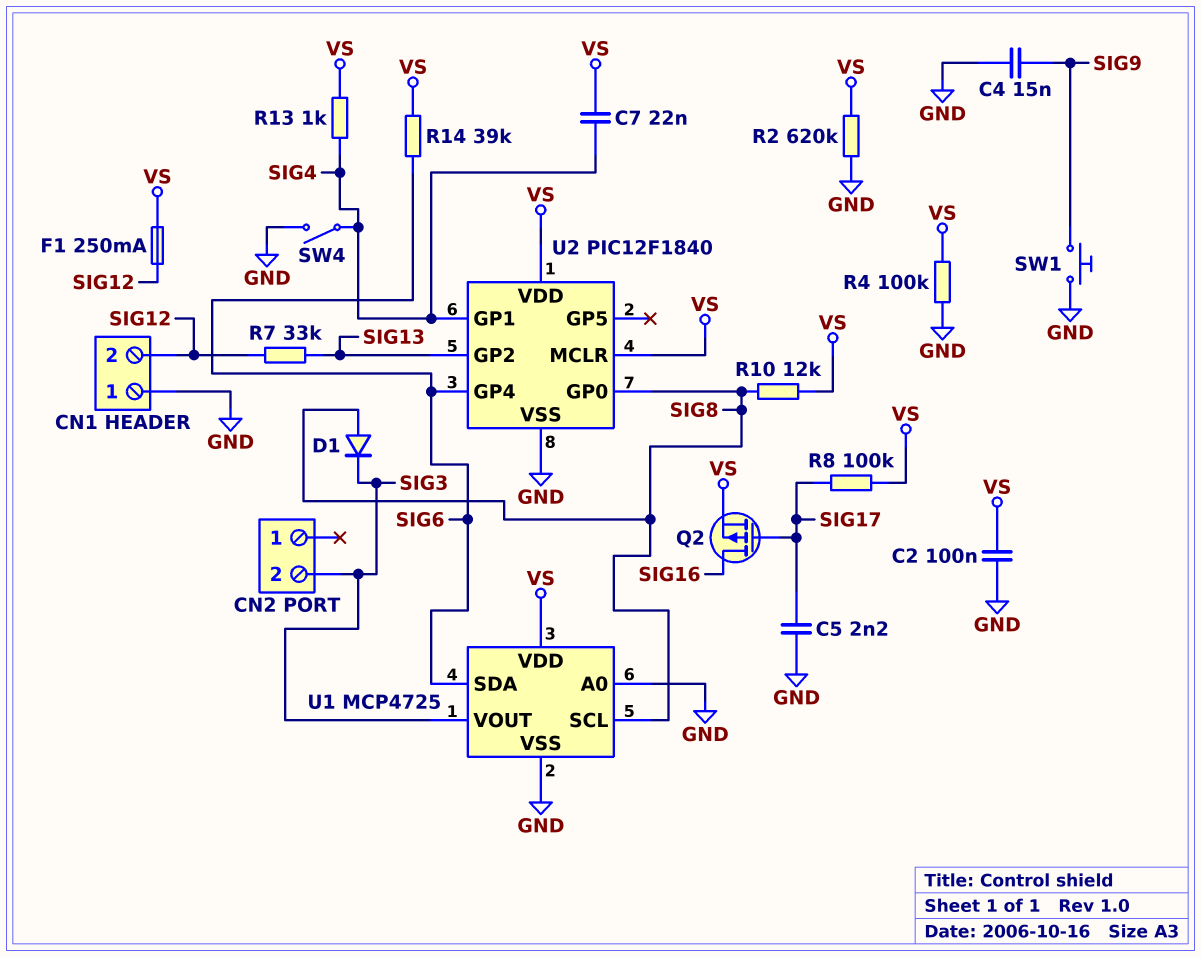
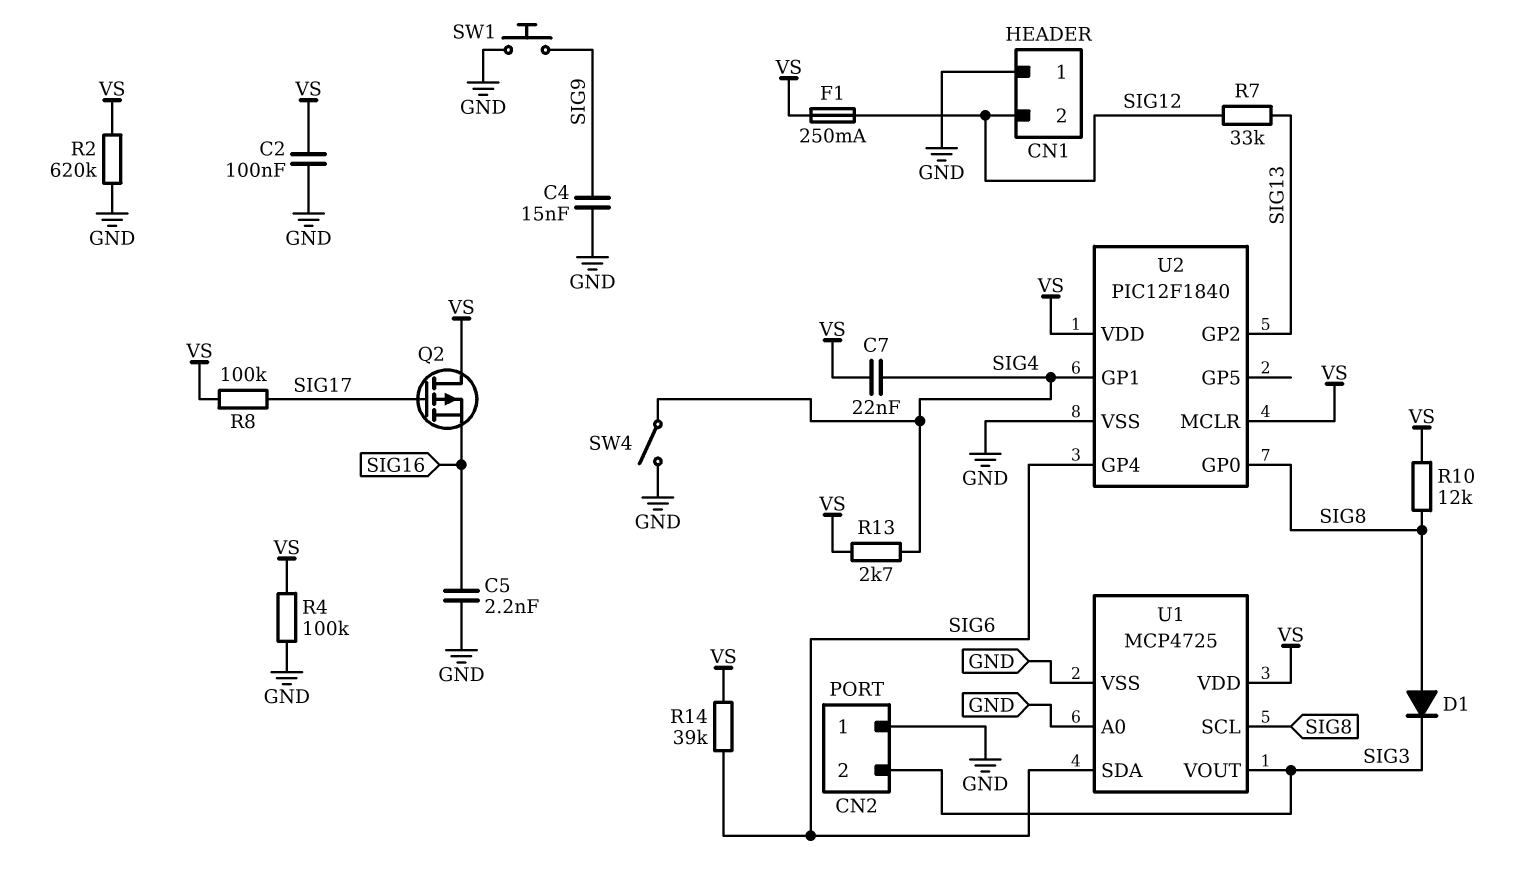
C5: 2.2nF (GND, SIG17) -> 2.2nF (GND, SIG16)
CN2 pin 1: none -> GND
Q2: PMOS (G SIG17, D SIG16, S VS) -> PMOS (G SIG17, D VS, S SIG16)
R13: 1k (SIG4, VS) -> 2.7k (SIG4, VS)

